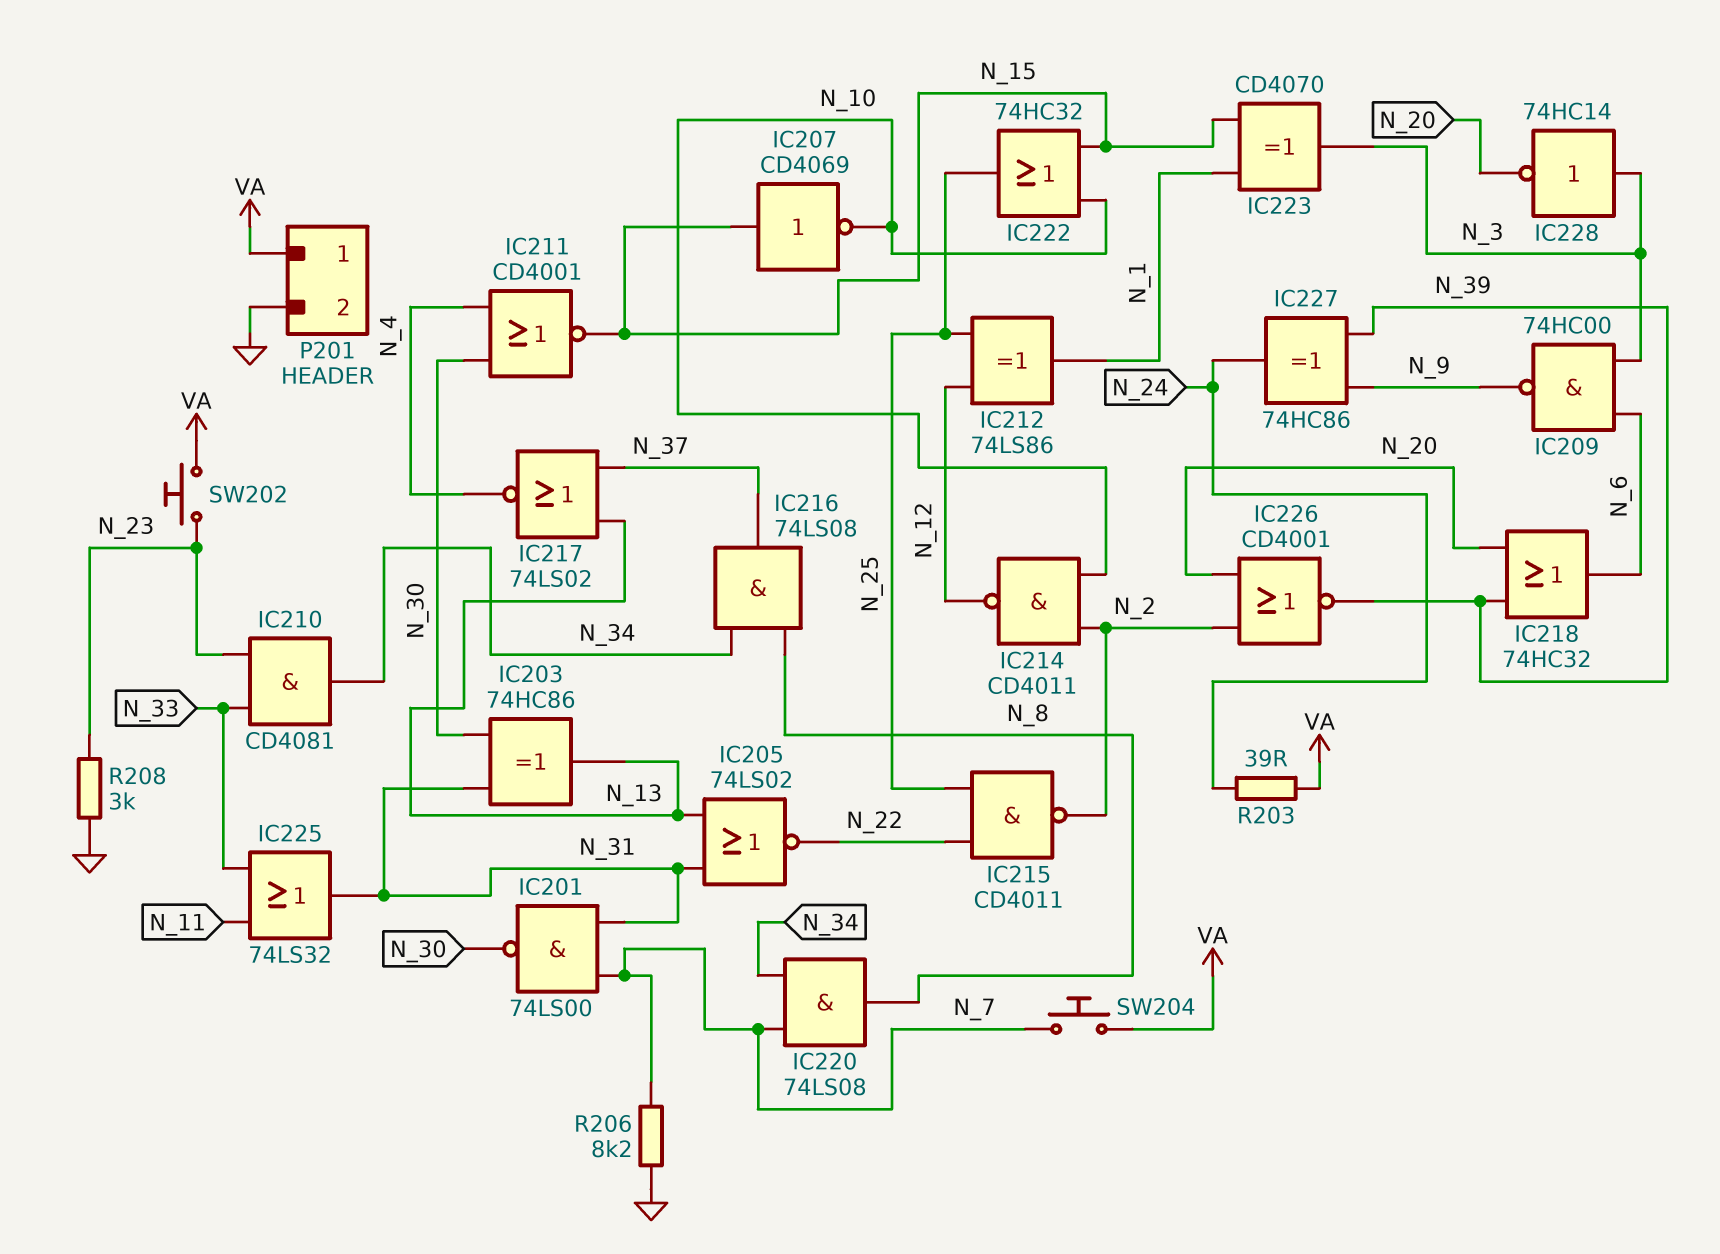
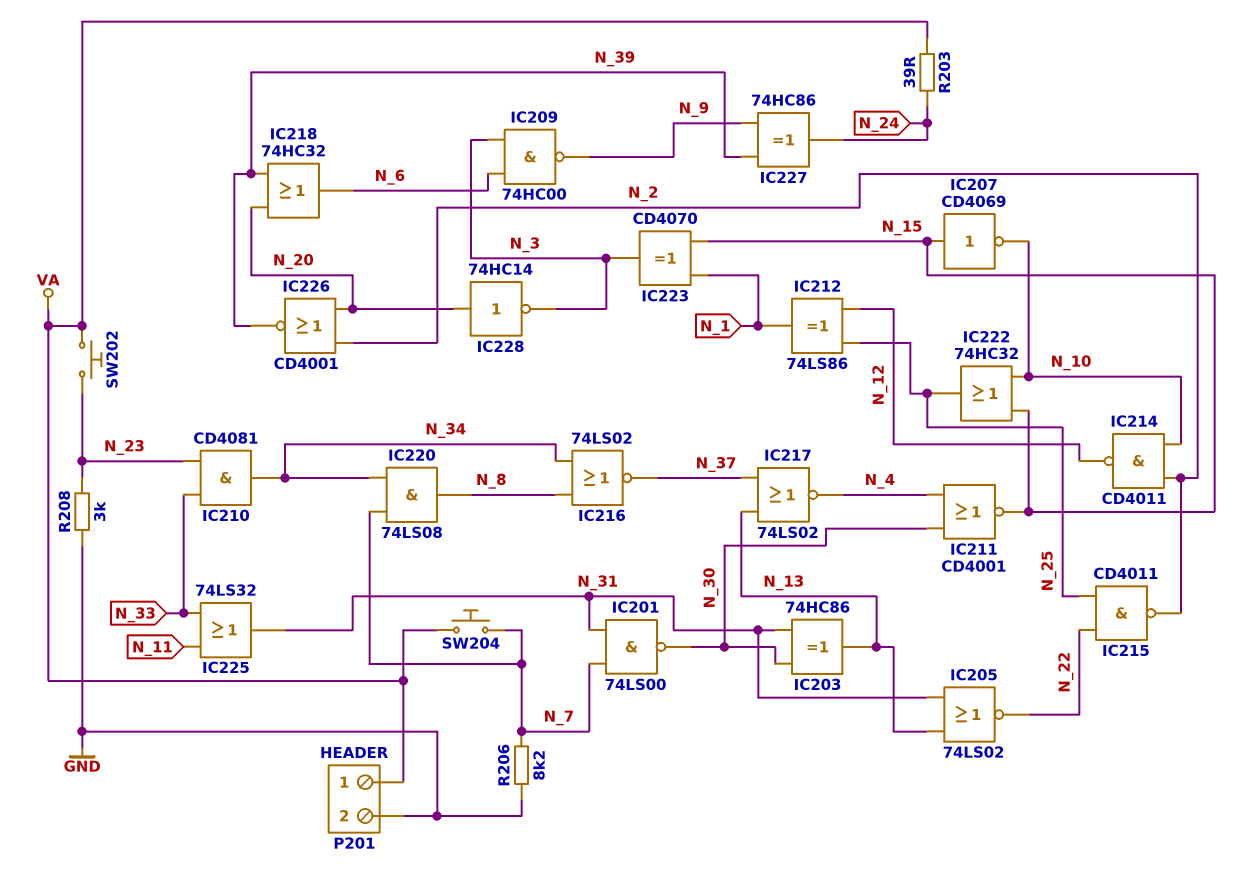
IC216: AND 74LS08 (in N_8, in N_34, out N_37) -> NOR 74LS02 (in N_8, in N_34, out N_37)
IC228: NOT 74HC14 (in N_3, out N_20) -> NOT 74HC14 (in N_20, out N_3)

